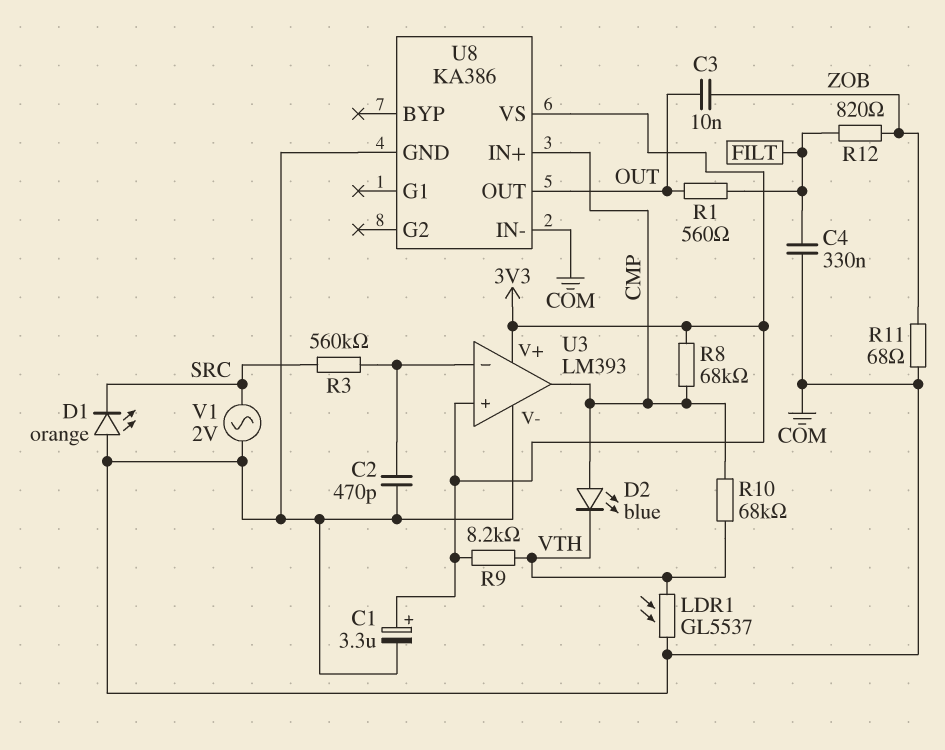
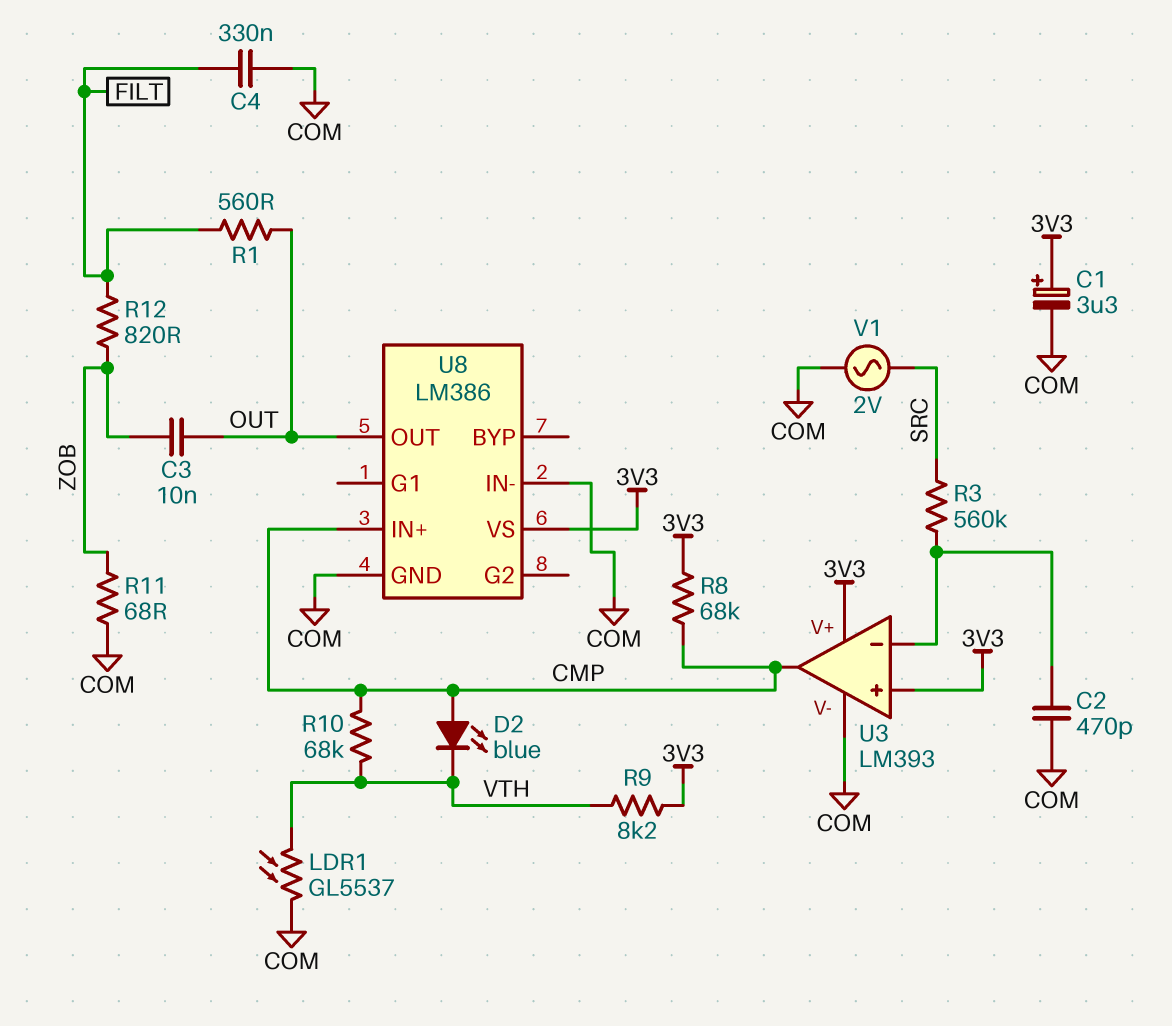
D1: LED orange (A COM, K SRC) -> none
U8: KA386 -> LM386

